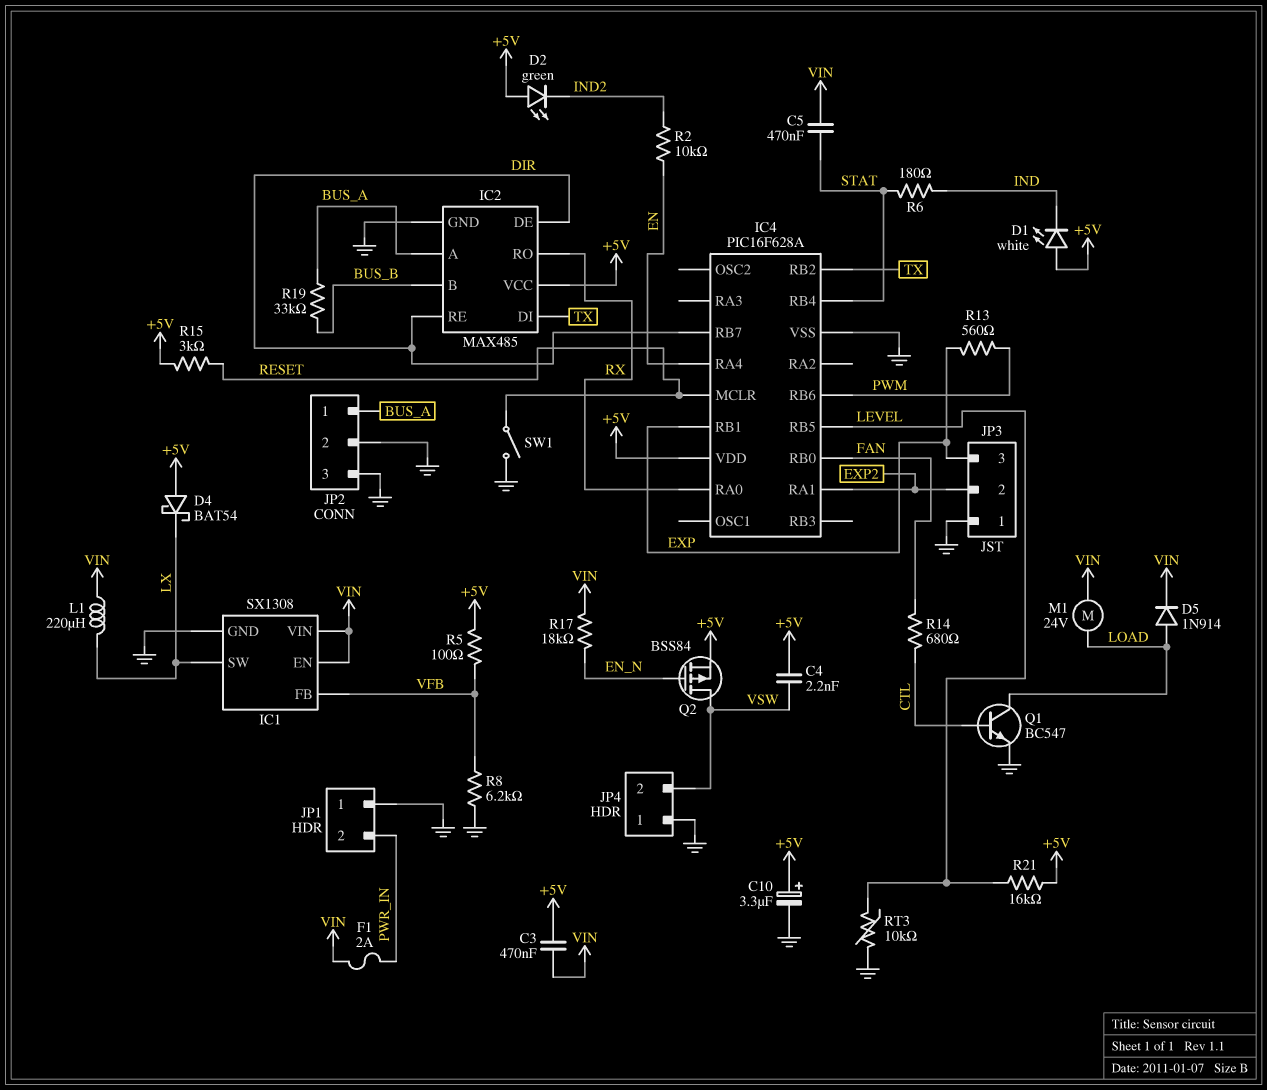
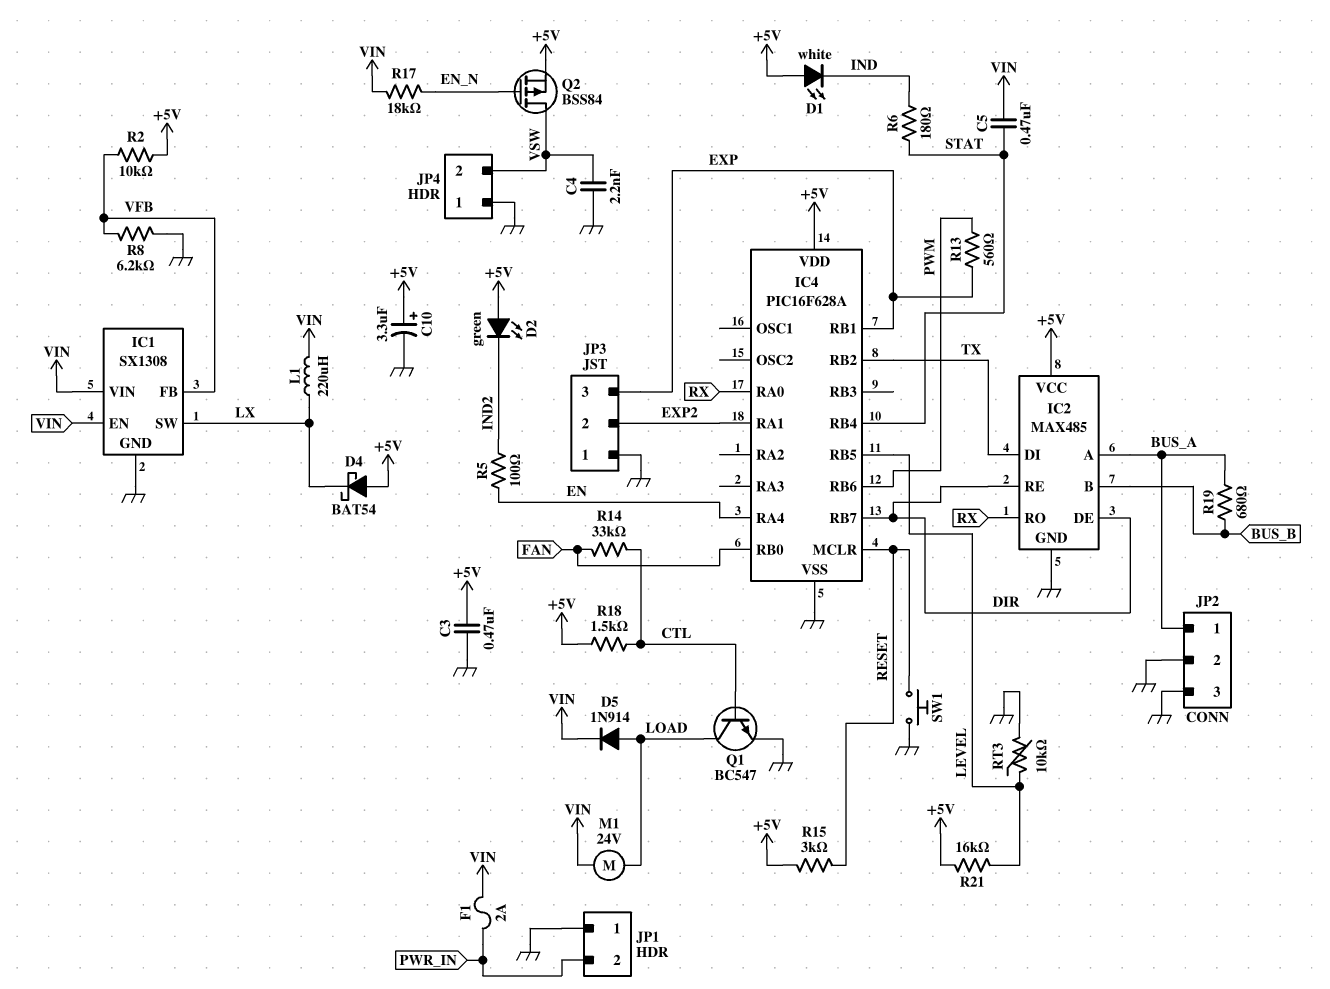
C3: 470nF (+5V, VIN) -> 470nF (+5V, GND)
C4: 2.2nF (+5V, VSW) -> 2.2nF (GND, VSW)
R2: 10k (EN, IND2) -> 10k (+5V, VFB)
R5: 100 (+5V, VFB) -> 100 (EN, IND2)
R14: 680 (CTL, FAN) -> 33k (CTL, FAN)
R18: none -> 1.5k (+5V, CTL)
R19: 33k (BUS_A, BUS_B) -> 680 (BUS_A, BUS_B)
SW1: switch (GND, RESET) -> button (GND, RESET)

